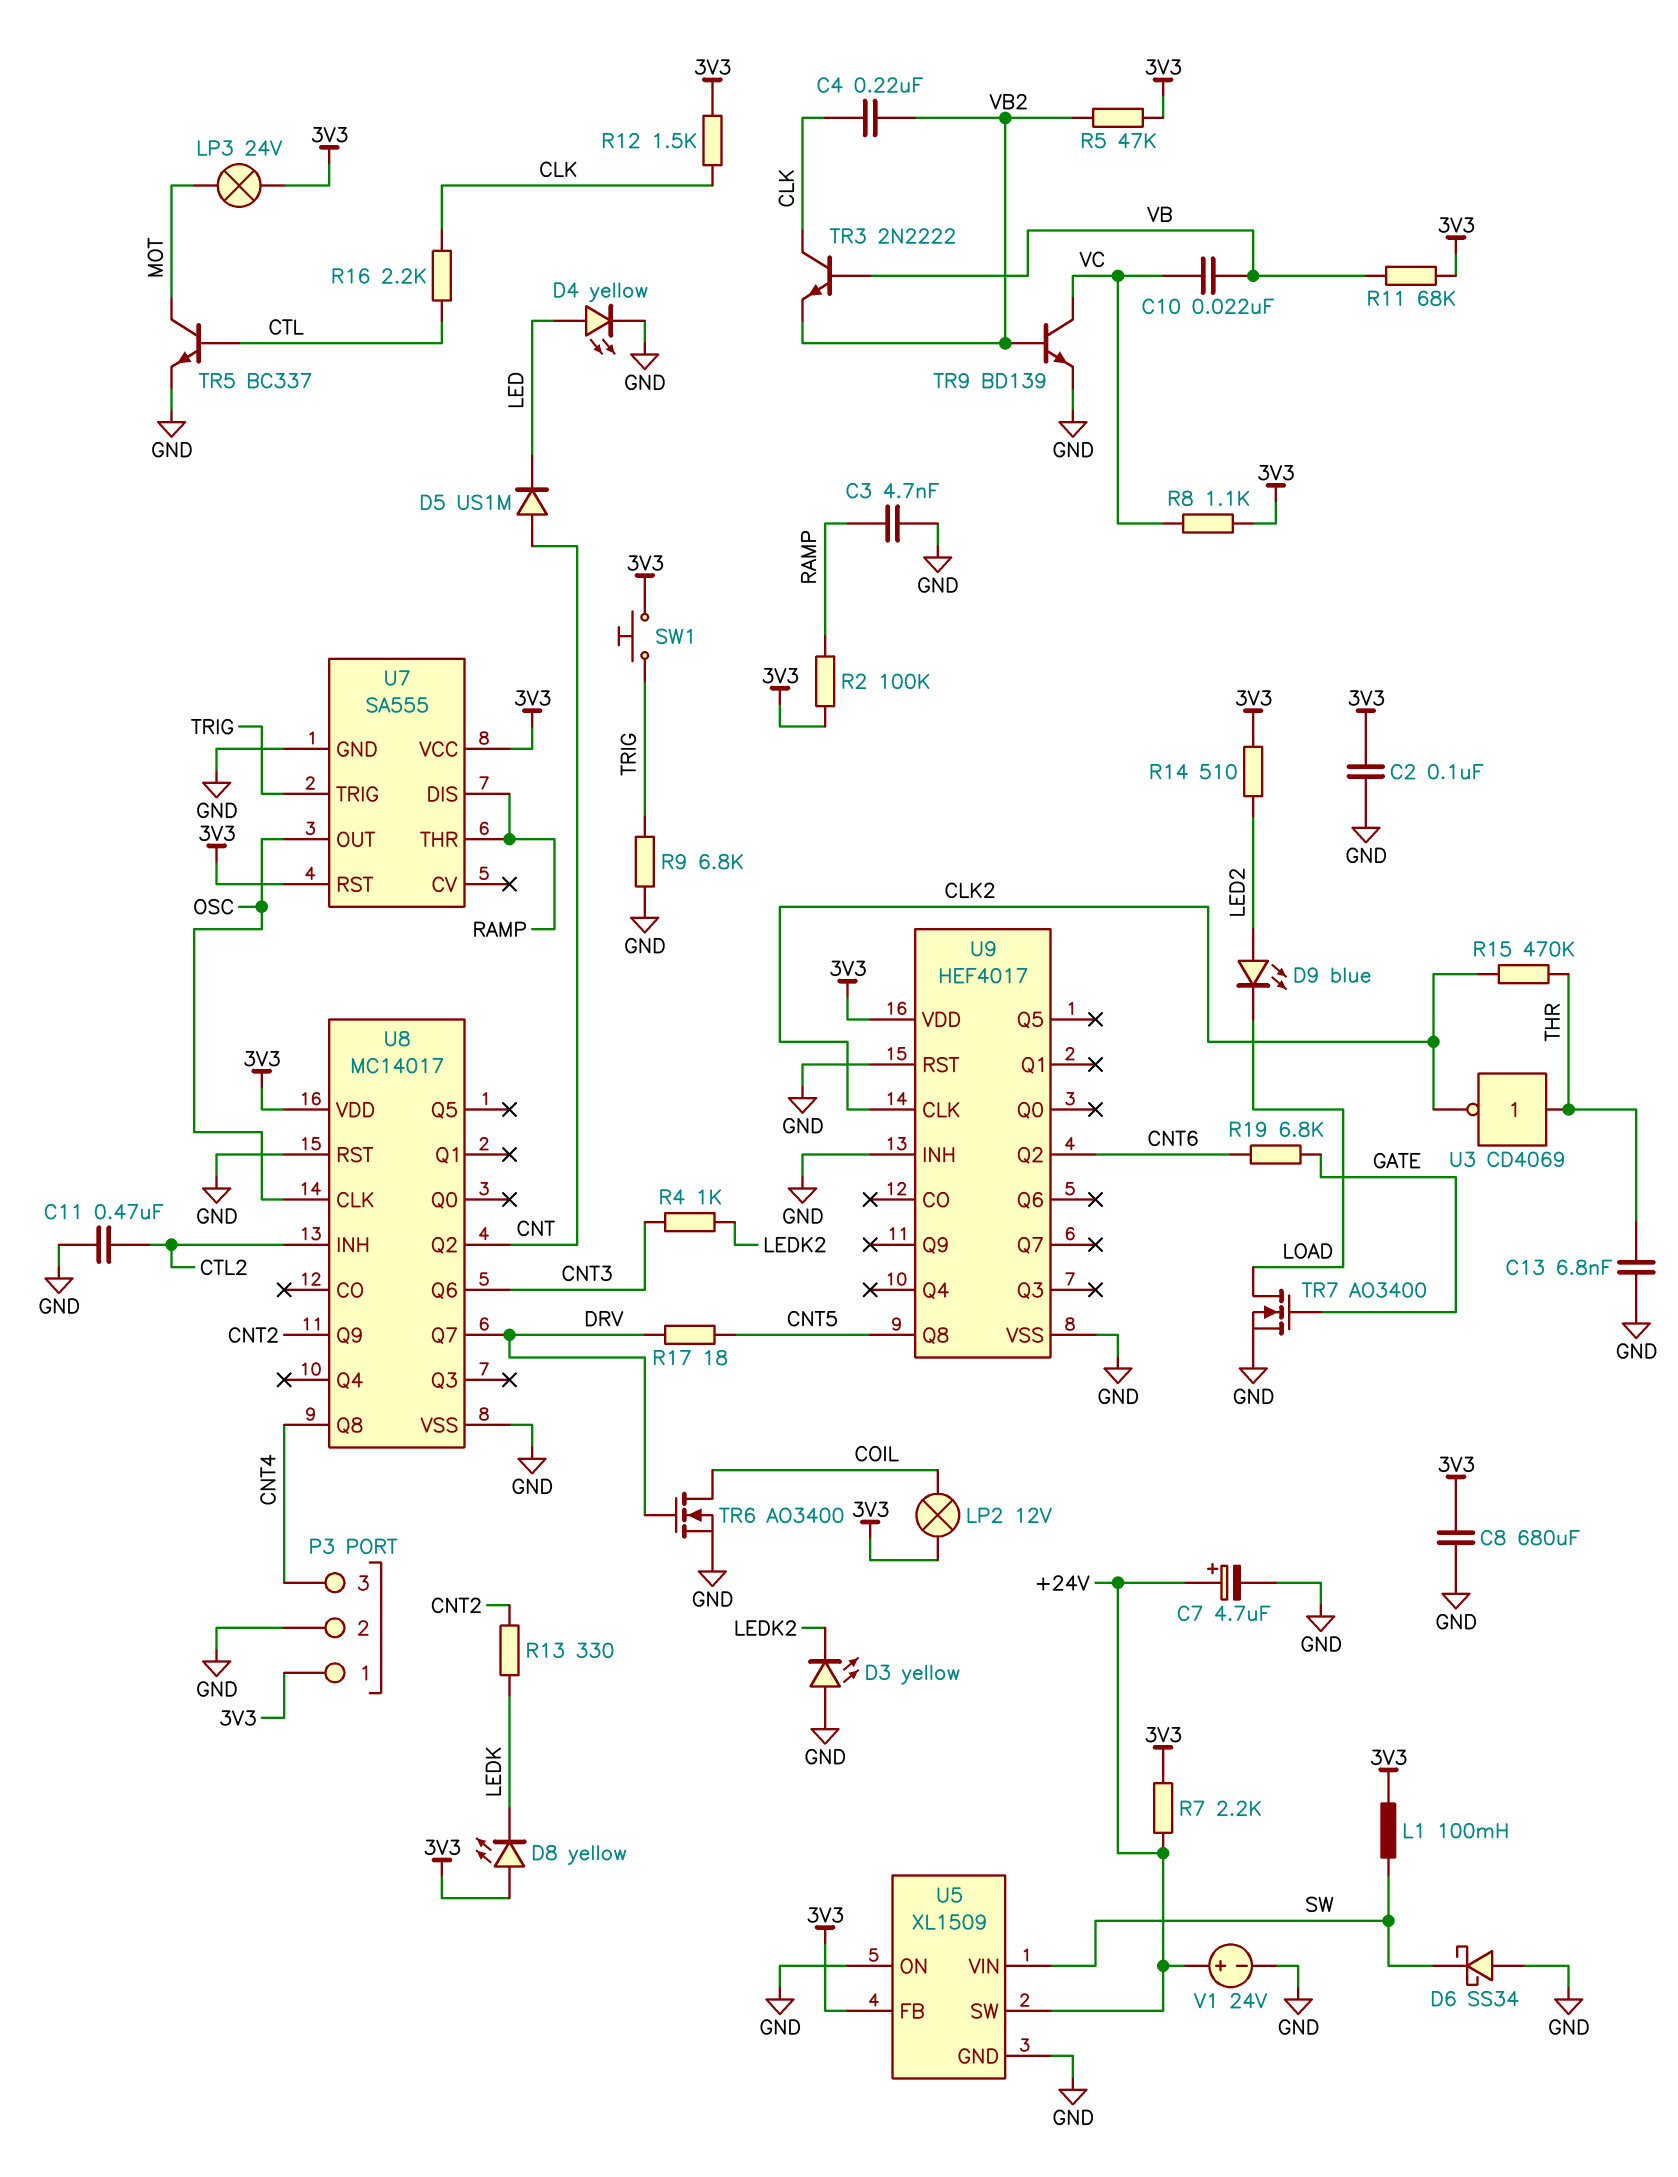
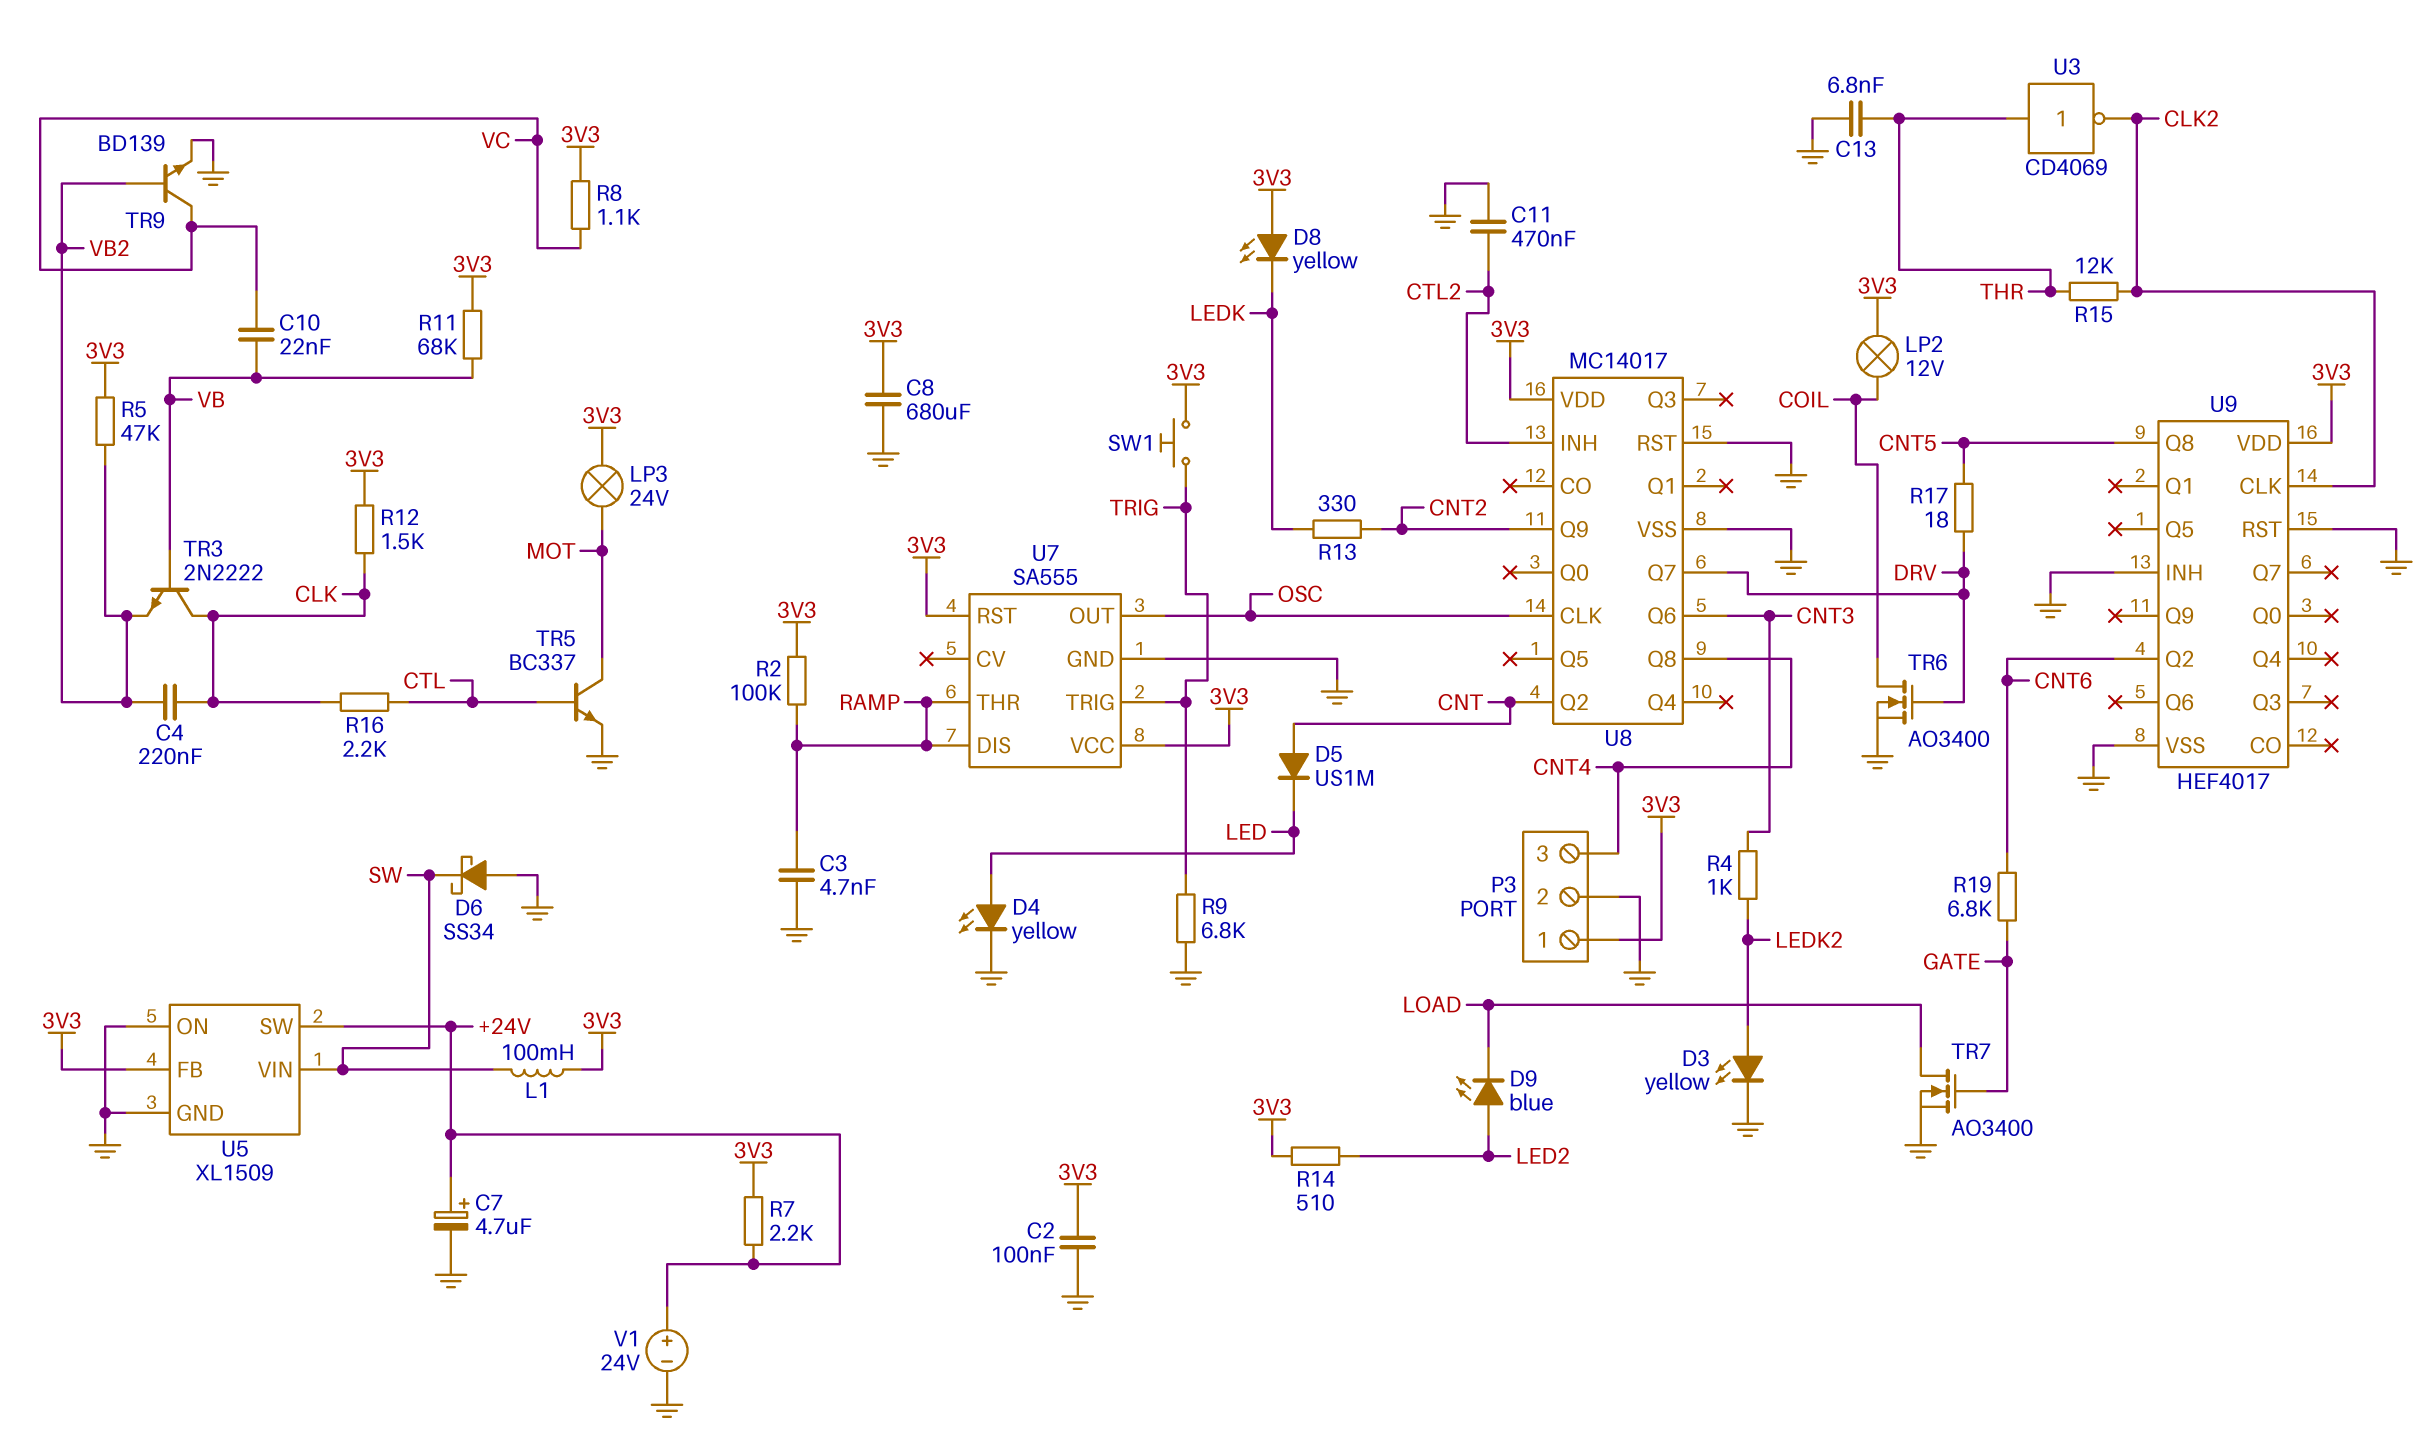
D3: LED yellow (A GND, K LEDK2) -> LED yellow (A LEDK2, K GND)
R15: 470k (CLK2, THR) -> 12k (CLK2, THR)

